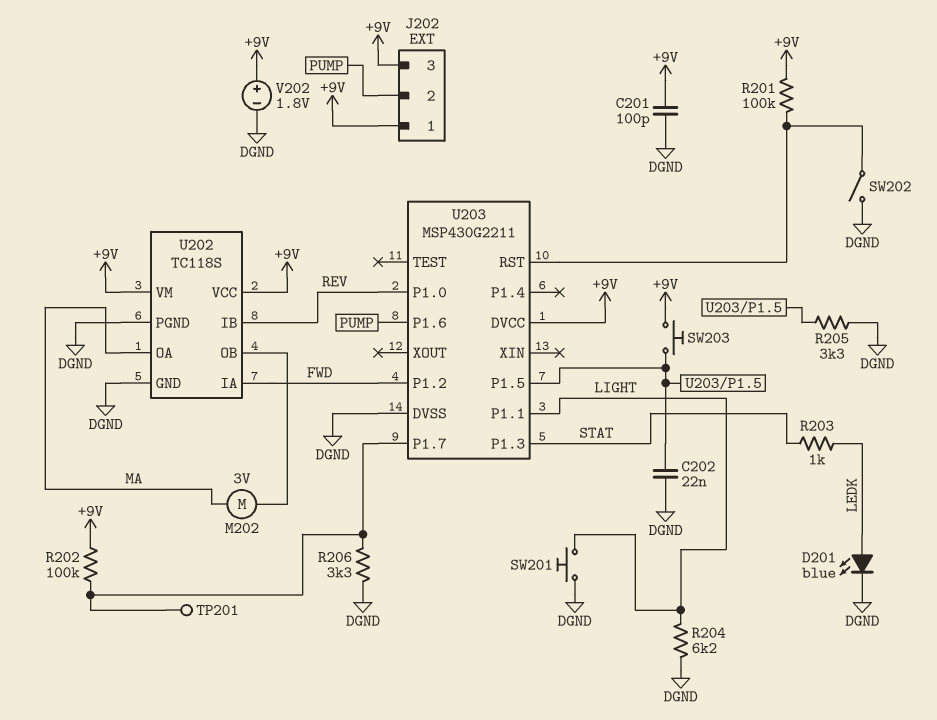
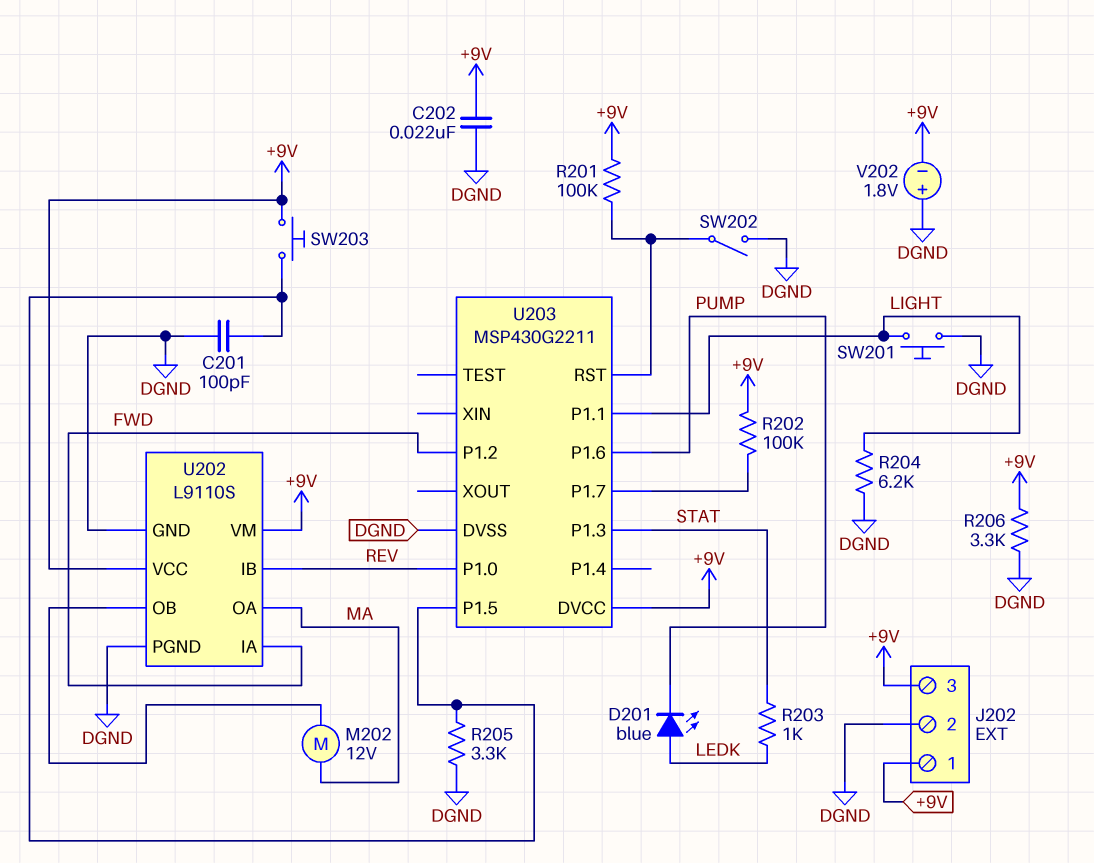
C201: 100pF (+9V, DGND) -> 100pF (DGND, U203/P1.5)
C202: 22nF (DGND, U203/P1.5) -> 22nF (+9V, DGND)
D201: LED blue (A LEDK, K DGND) -> LED blue (A LEDK, K PUMP)
J202 pin 2: PUMP -> DGND
M202: motor 3V (MA, U202/OB) -> motor 12V (MA, U202/OB)
R206: 3.3k (DGND, U203/P1.7) -> 3.3k (+9V, DGND)
TP201: test point (U203/P1.7) -> none
U202: TC118S -> L9110S
V202: 1.8V (plus +9V, minus DGND) -> 1.8V (plus DGND, minus +9V)

